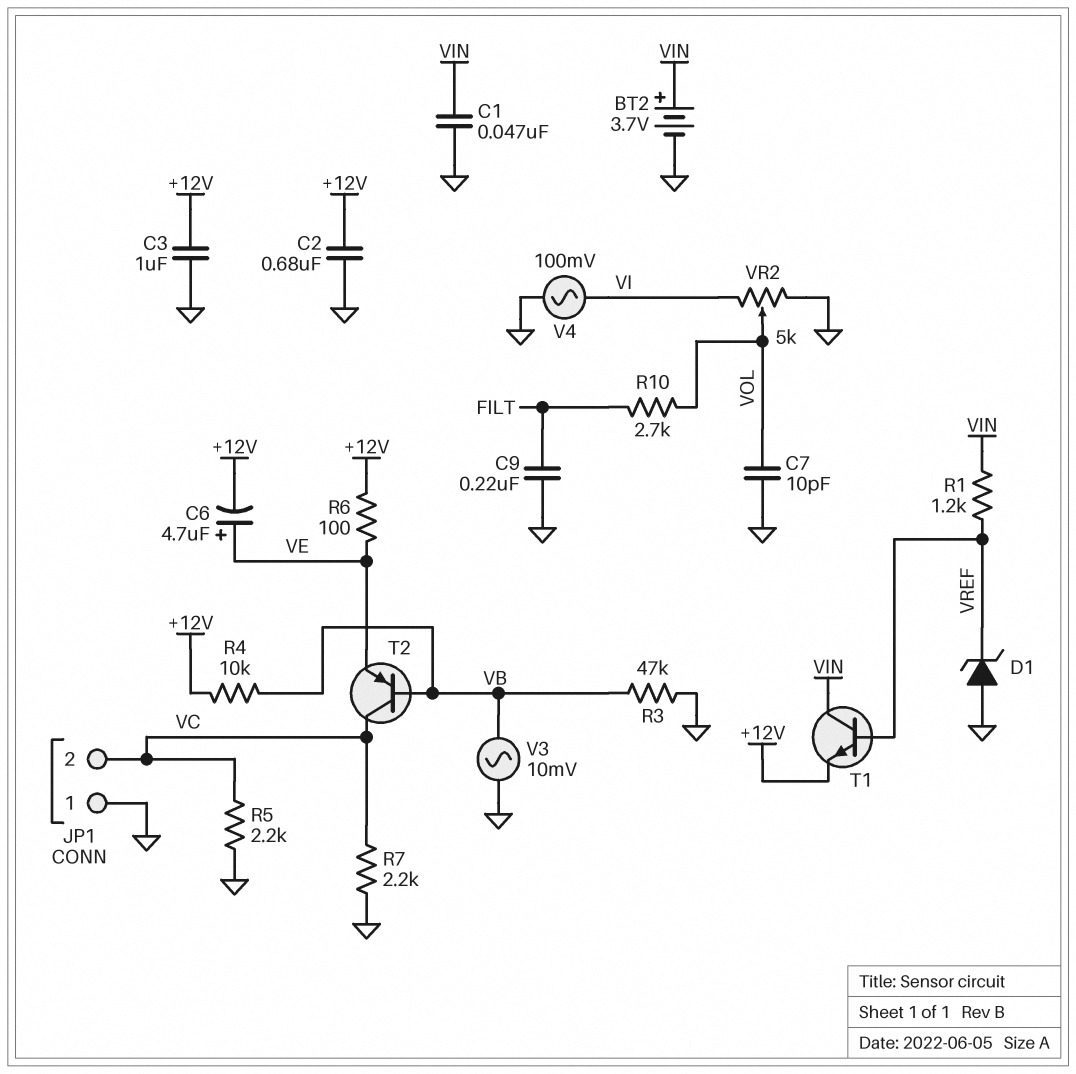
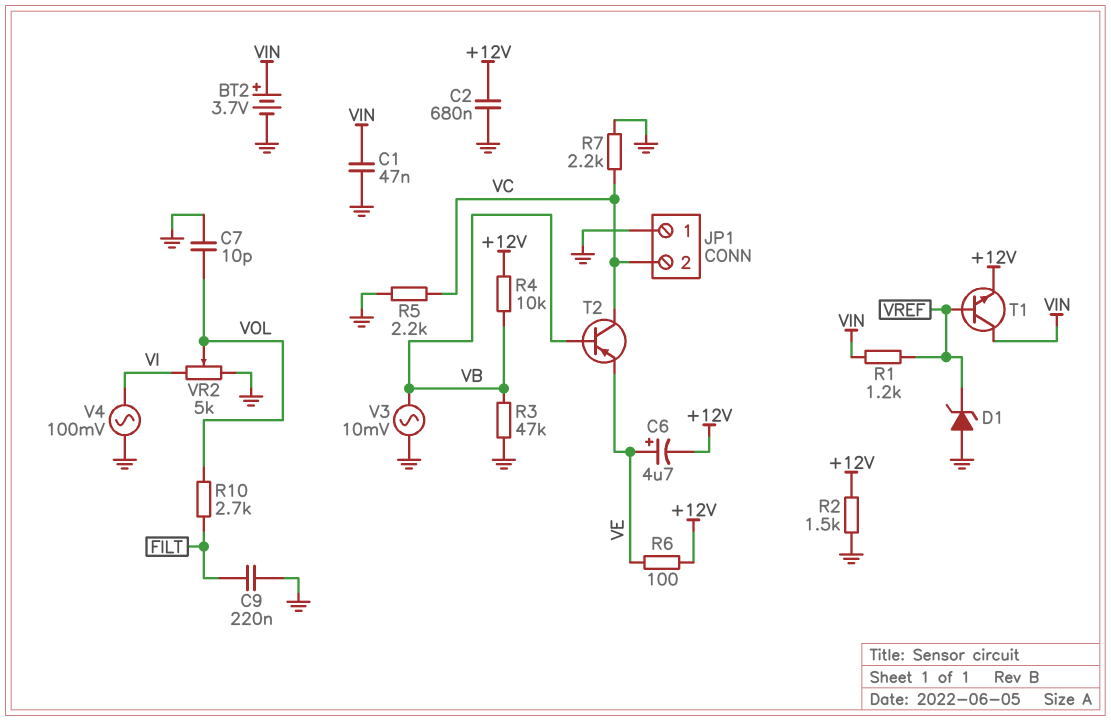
C3: 1uF (+12V, GND) -> none
R2: none -> 1.5k (+12V, GND)

